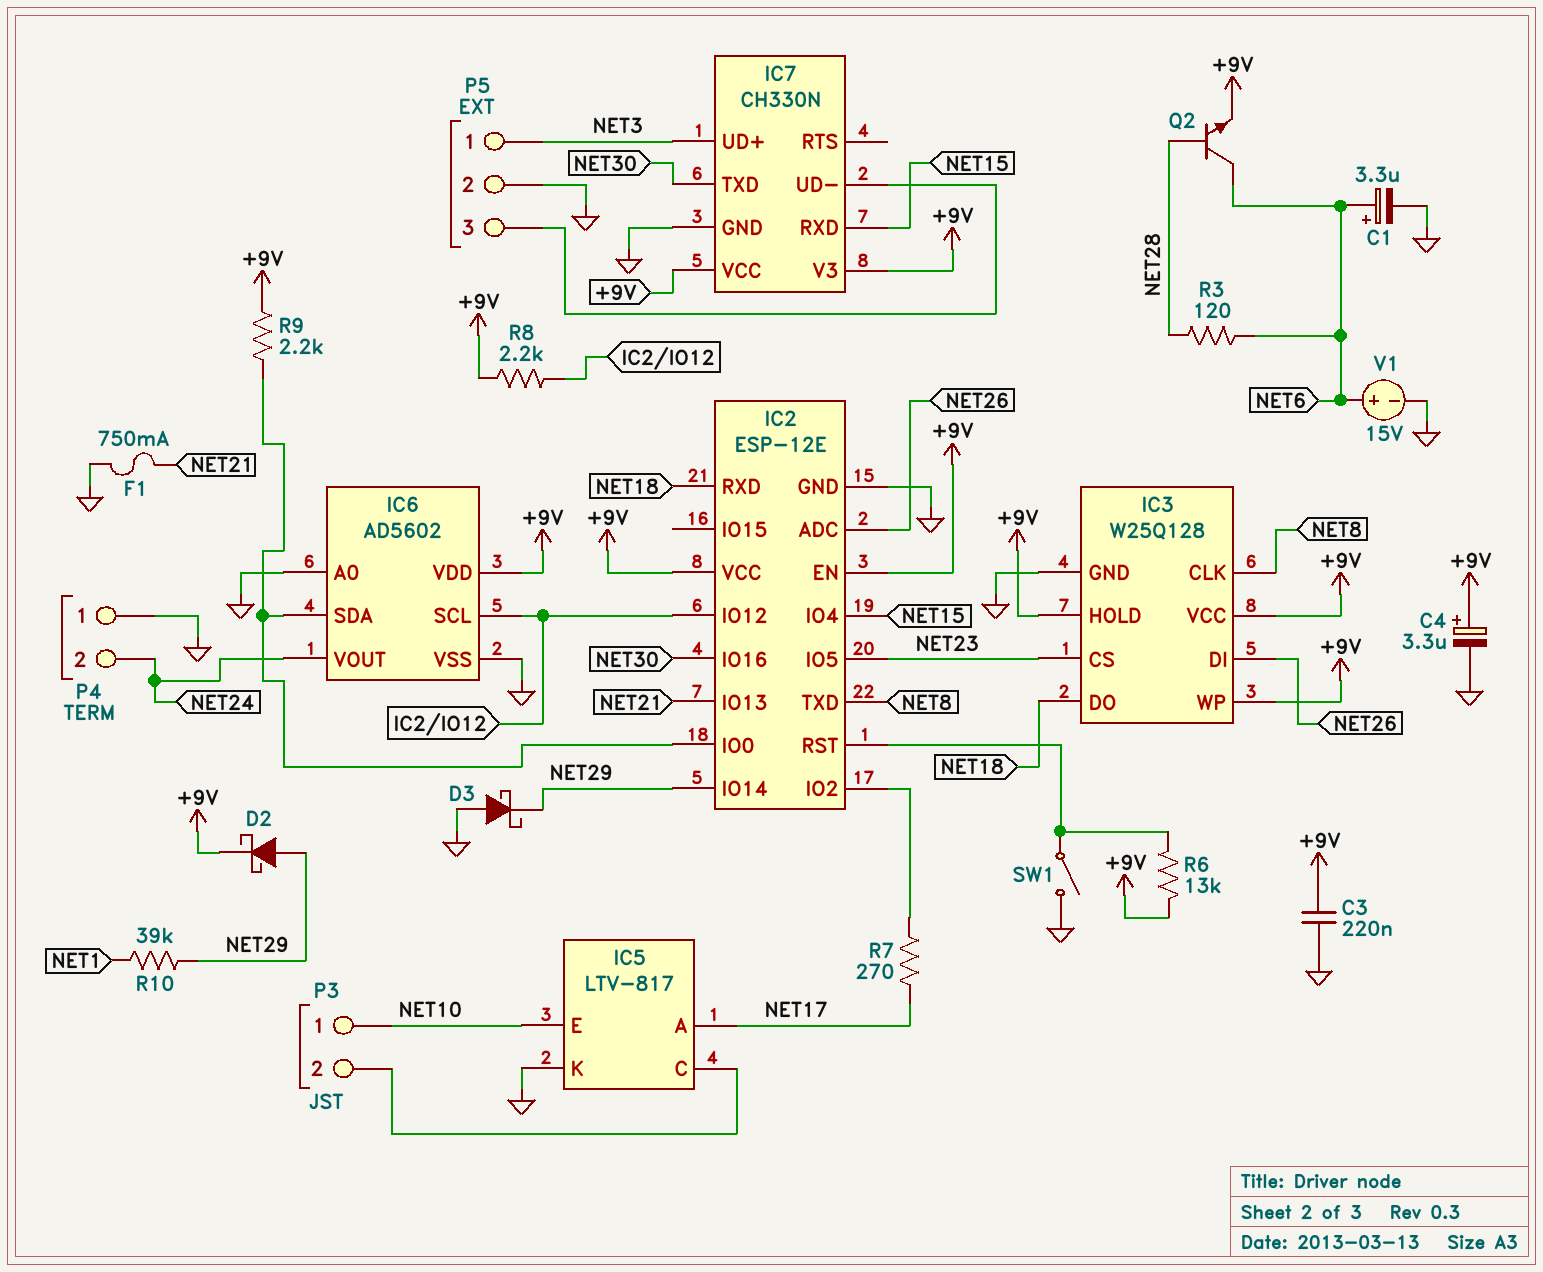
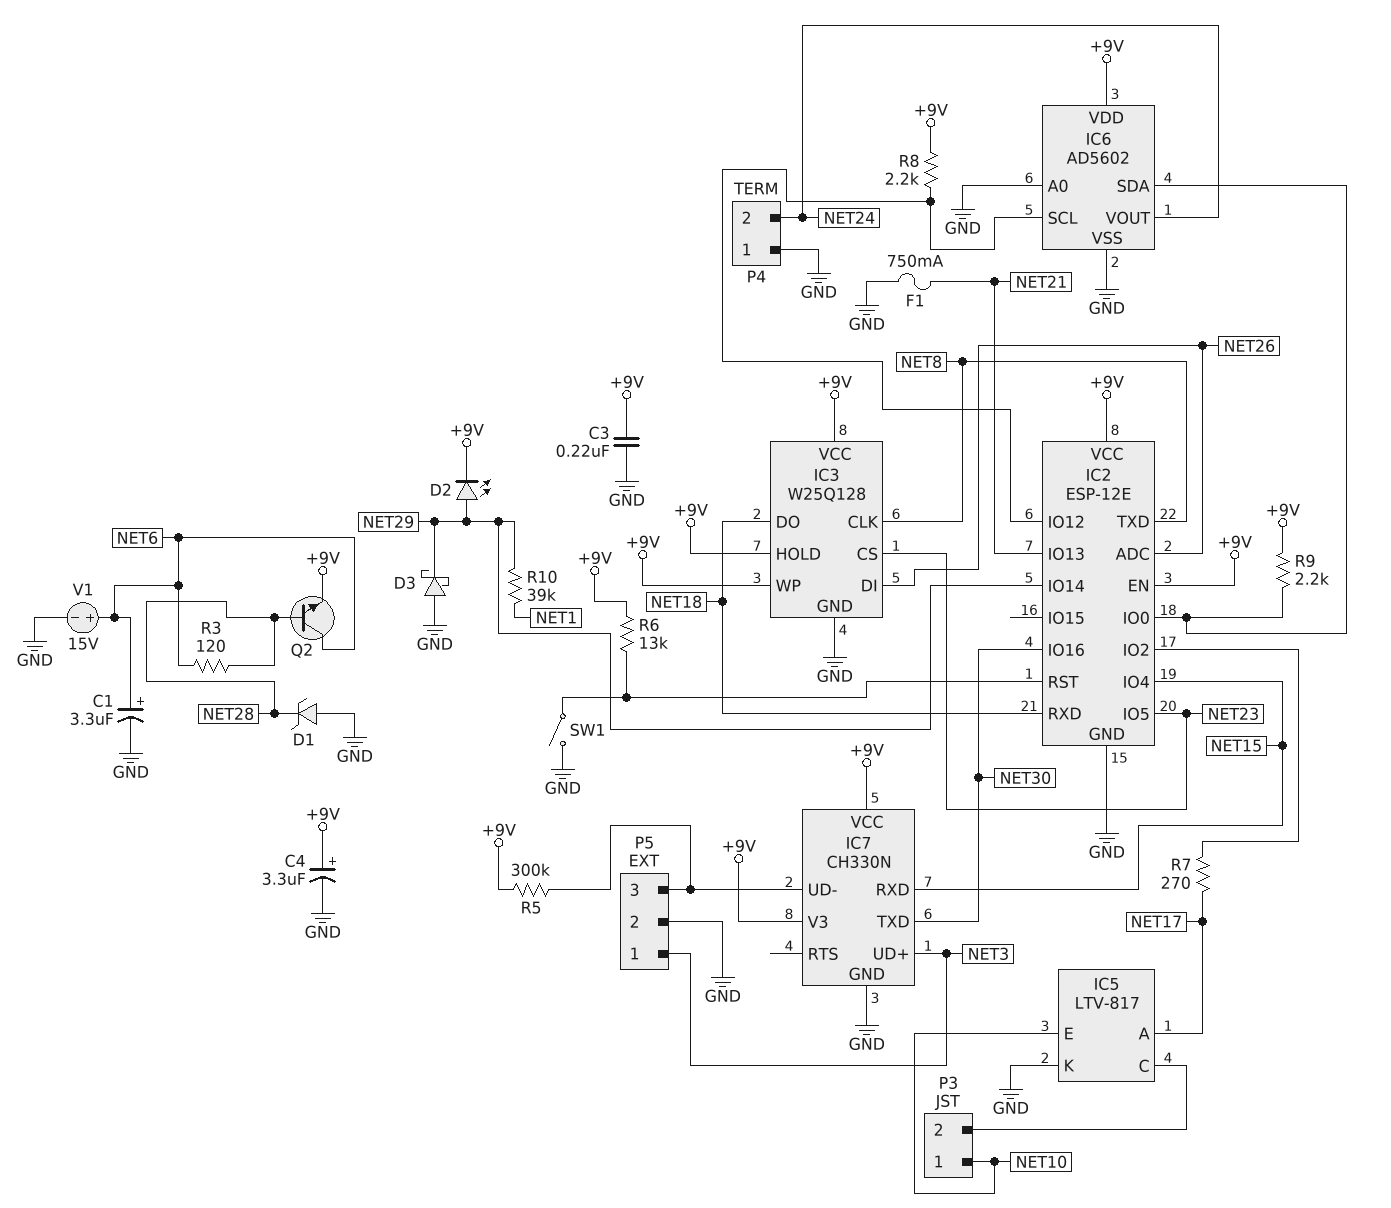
D1: none -> zener (A GND, K NET28)
D2: schottky (A NET29, K +9V) -> LED (A NET29, K +9V)
R5: none -> 300k (+9V, IC7/UD-)

